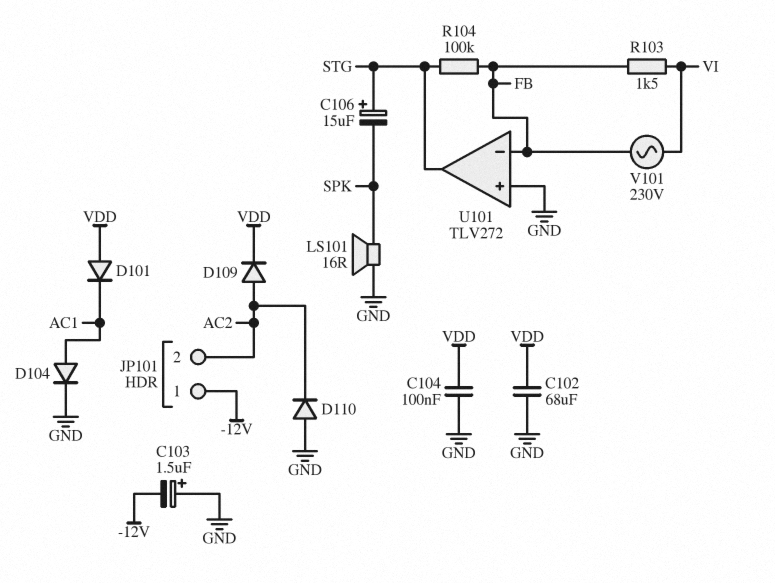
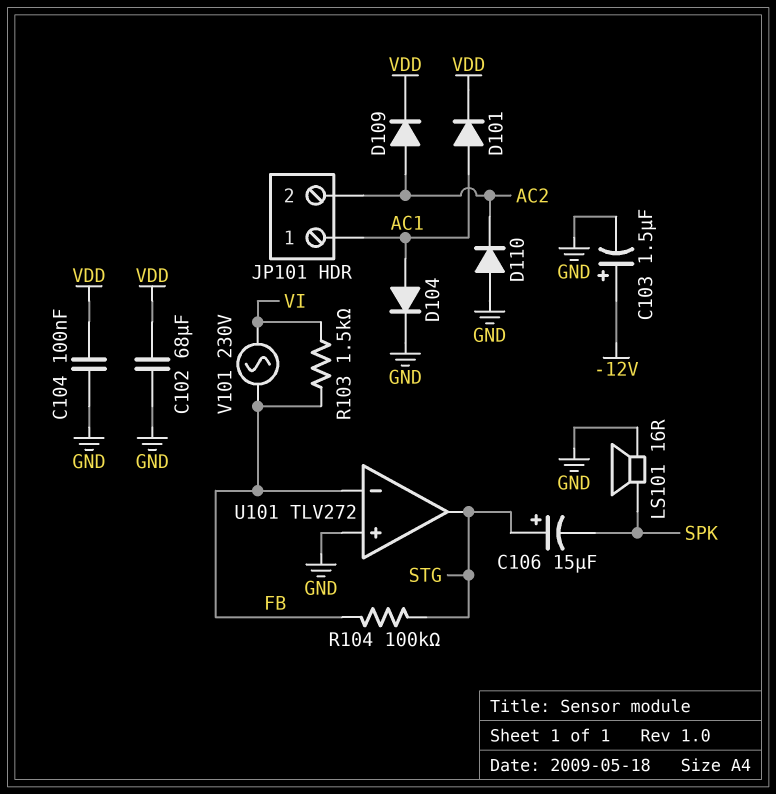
C103: 1.5uF (plus GND, minus -12V) -> 1.5uF (plus -12V, minus GND)
D101: diode (A VDD, K AC1) -> diode (A AC1, K VDD)
JP101 pin 1: -12V -> AC1

